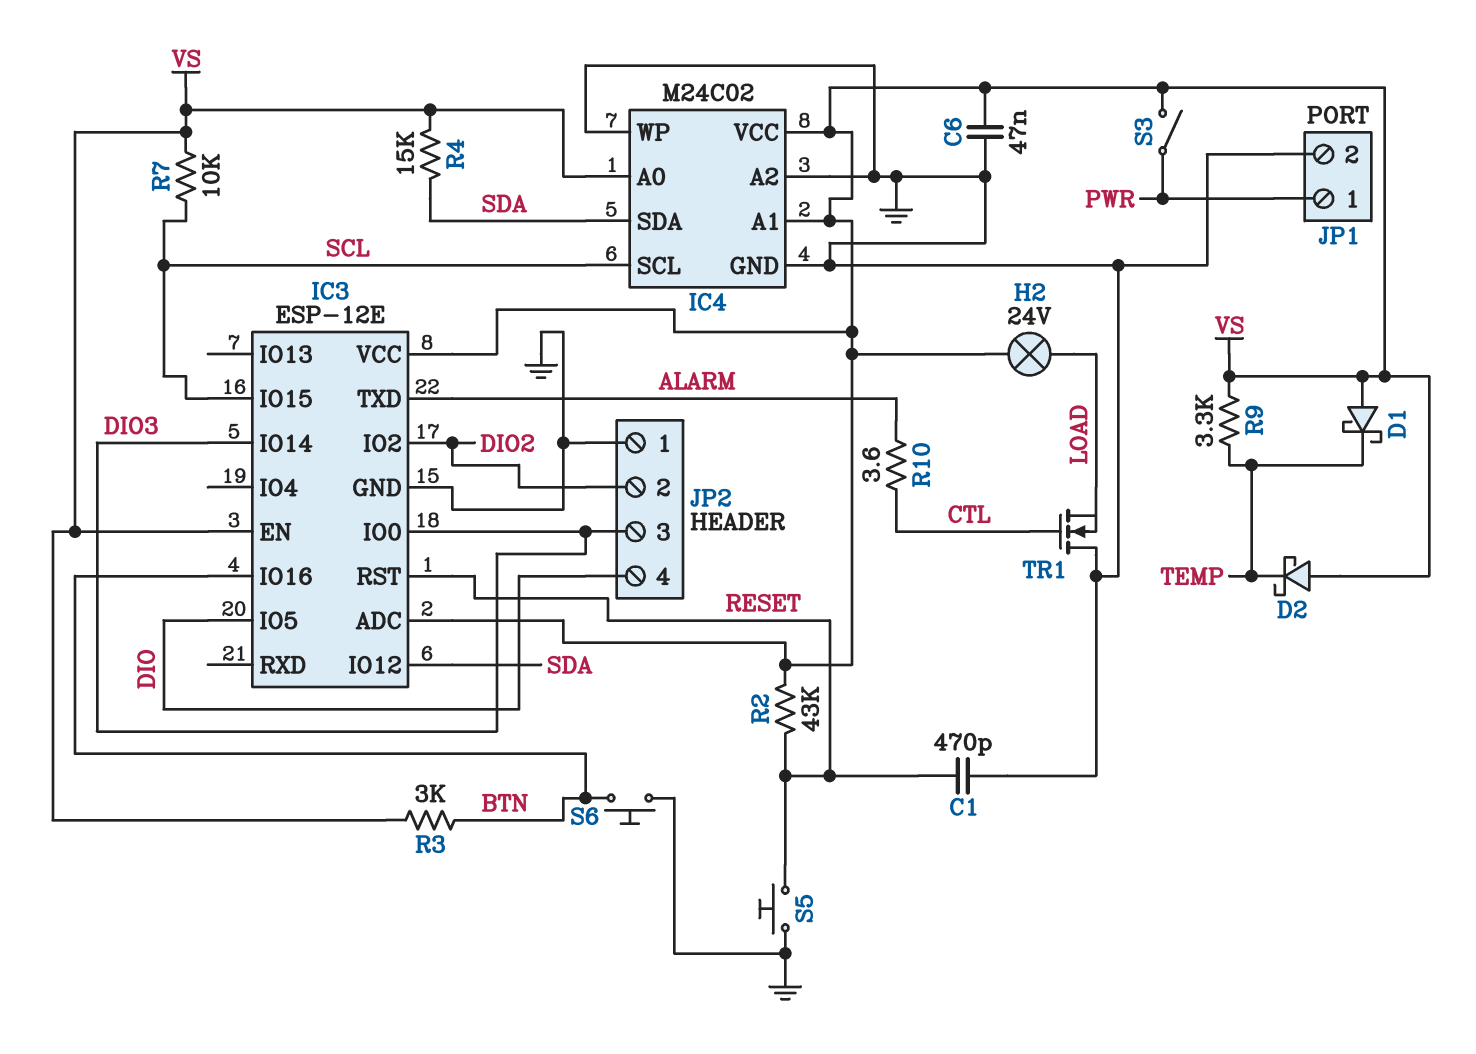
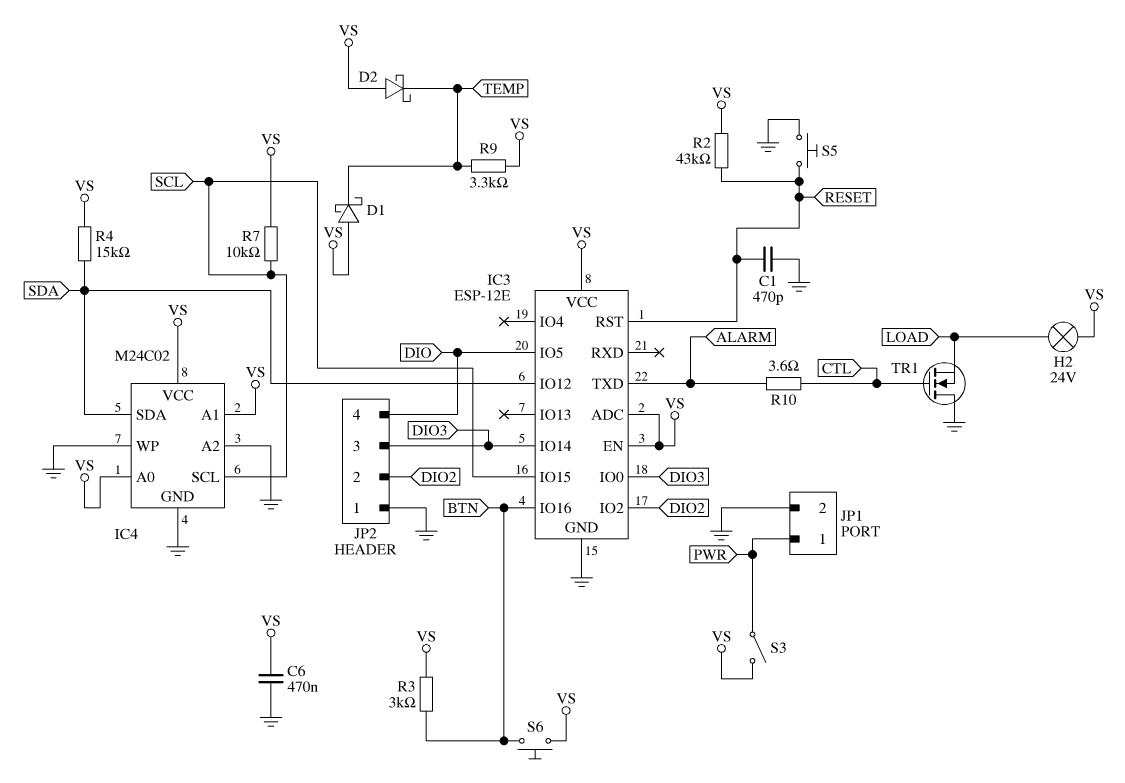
C6: 47nF (GND, VS) -> 470nF (GND, VS)
S6: button (BTN, GND) -> button (BTN, VS)

